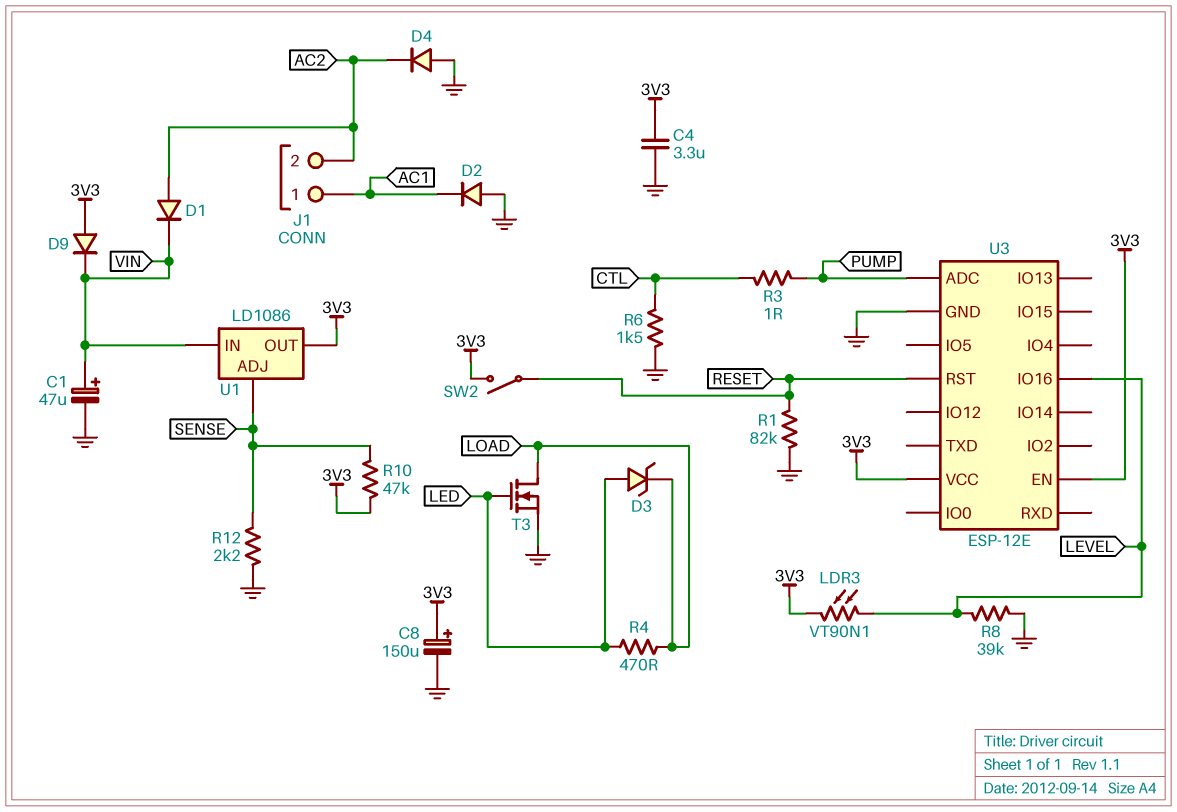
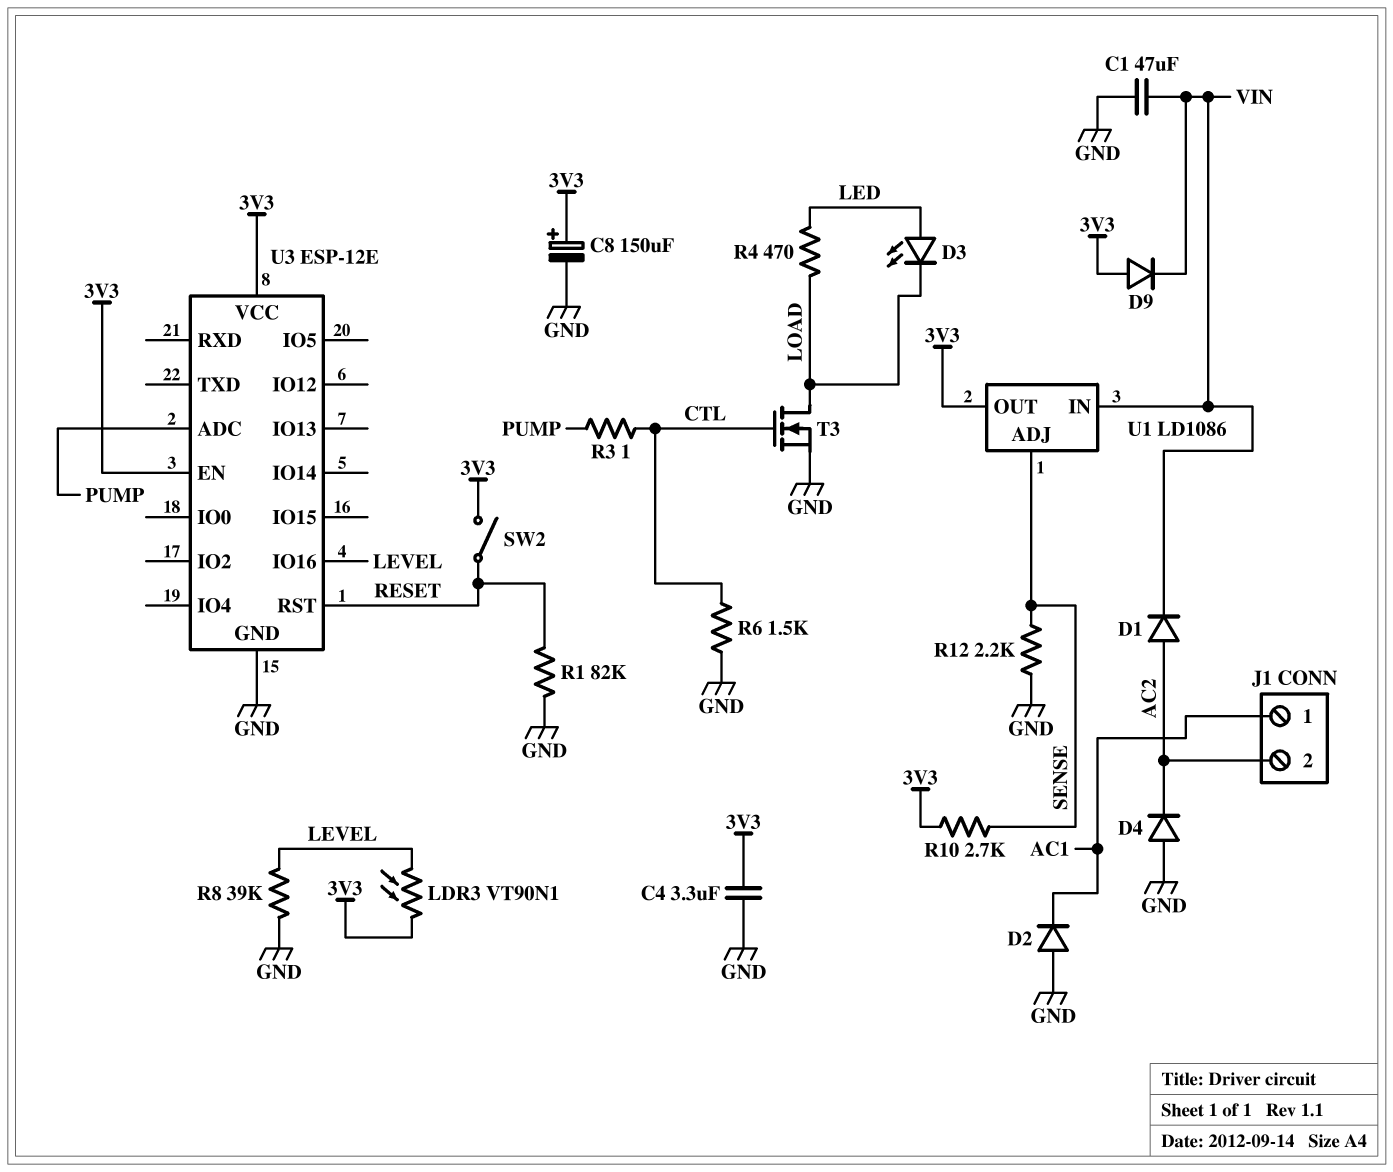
C1: 47uF (plus VIN, minus GND) -> 47uF (GND, VIN)
D3: zener (A LED, K LOAD) -> LED (A LED, K LOAD)
R10: 47k (3V3, SENSE) -> 2.7k (3V3, SENSE)
T3: NMOS (G LED, D LOAD, S GND) -> NMOS (G CTL, D LOAD, S GND)

